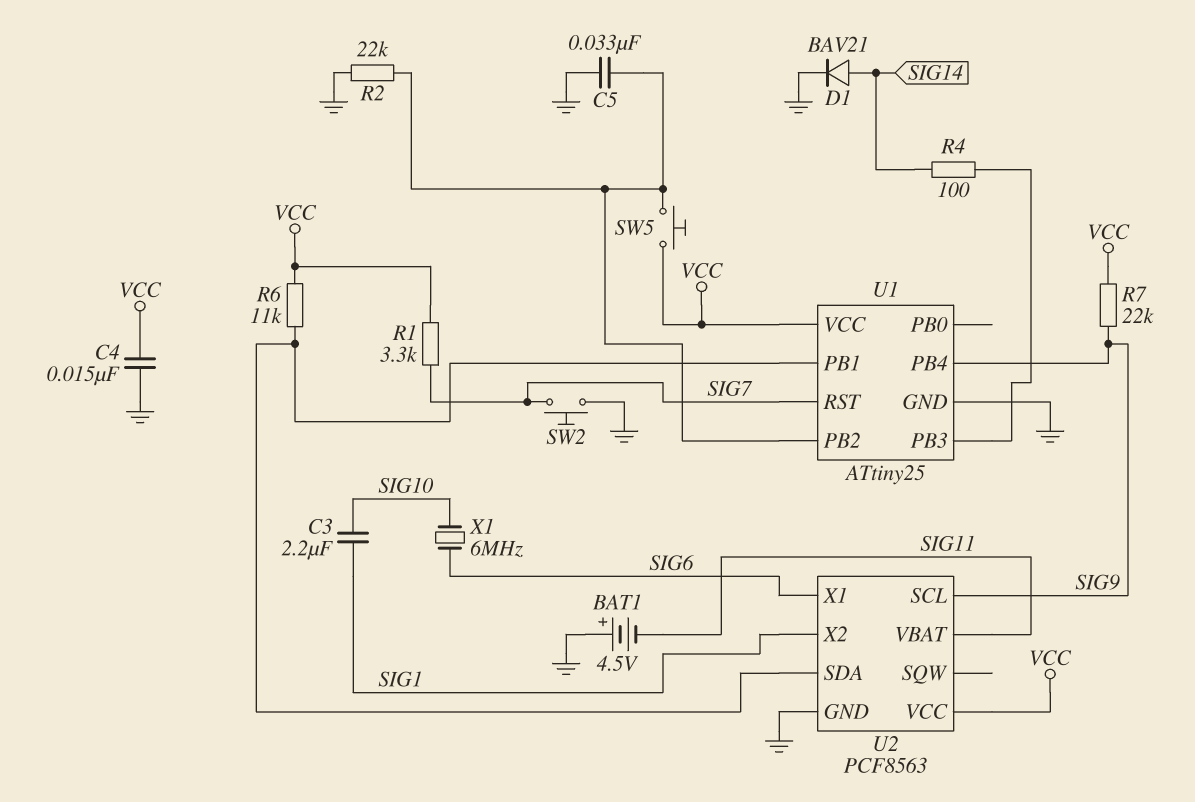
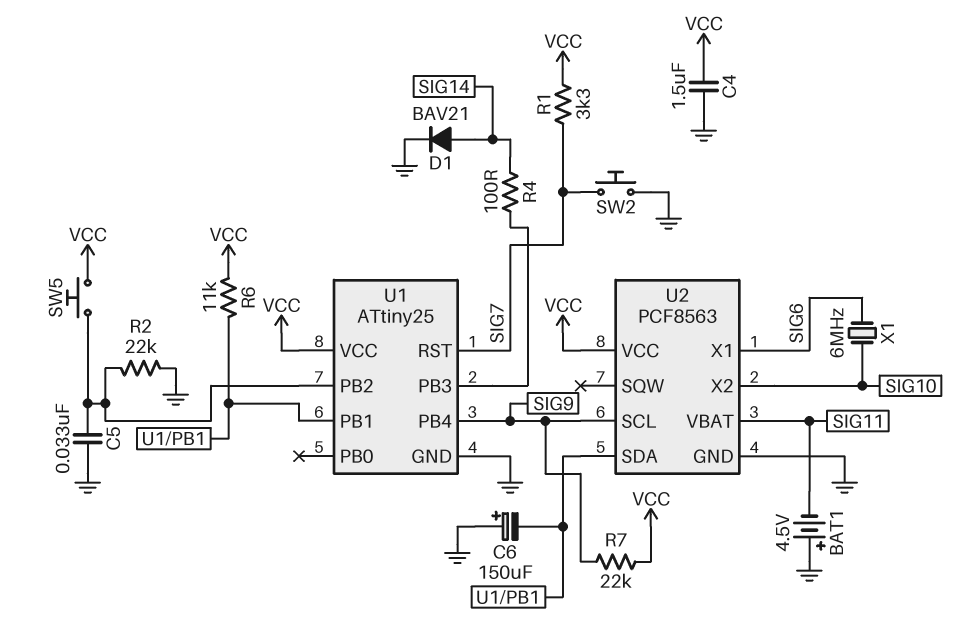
C3: 2.2uF (SIG1, SIG10) -> none
C4: 15nF (GND, VCC) -> 1.5uF (GND, VCC)
C6: none -> 150uF (plus GND, minus U1/PB1)
U2 pin X2: SIG1 -> SIG10

